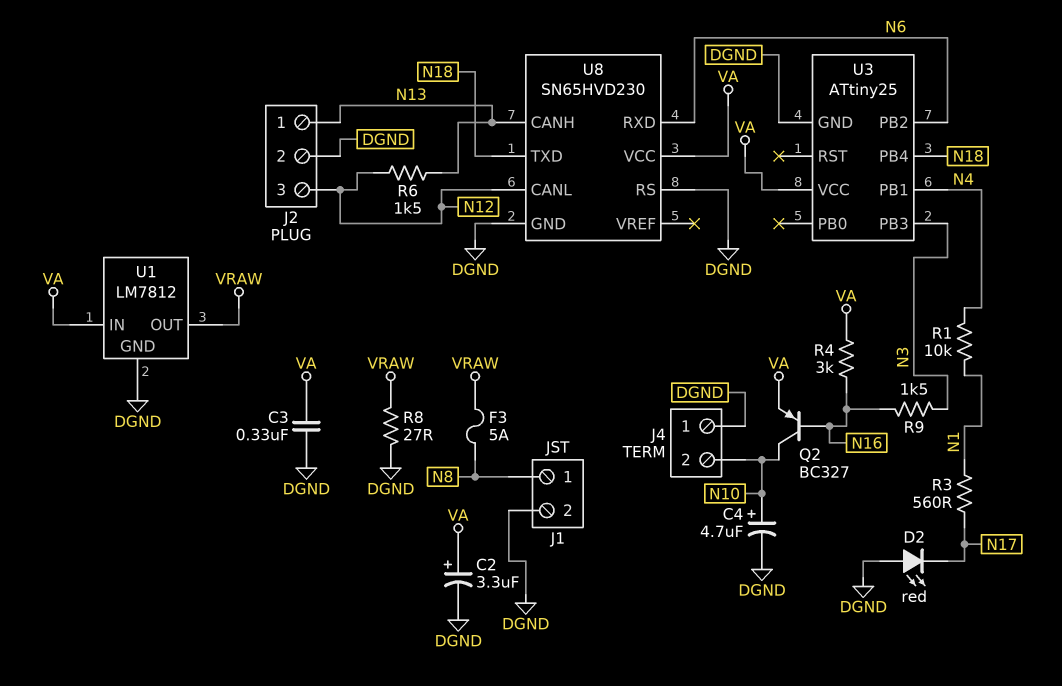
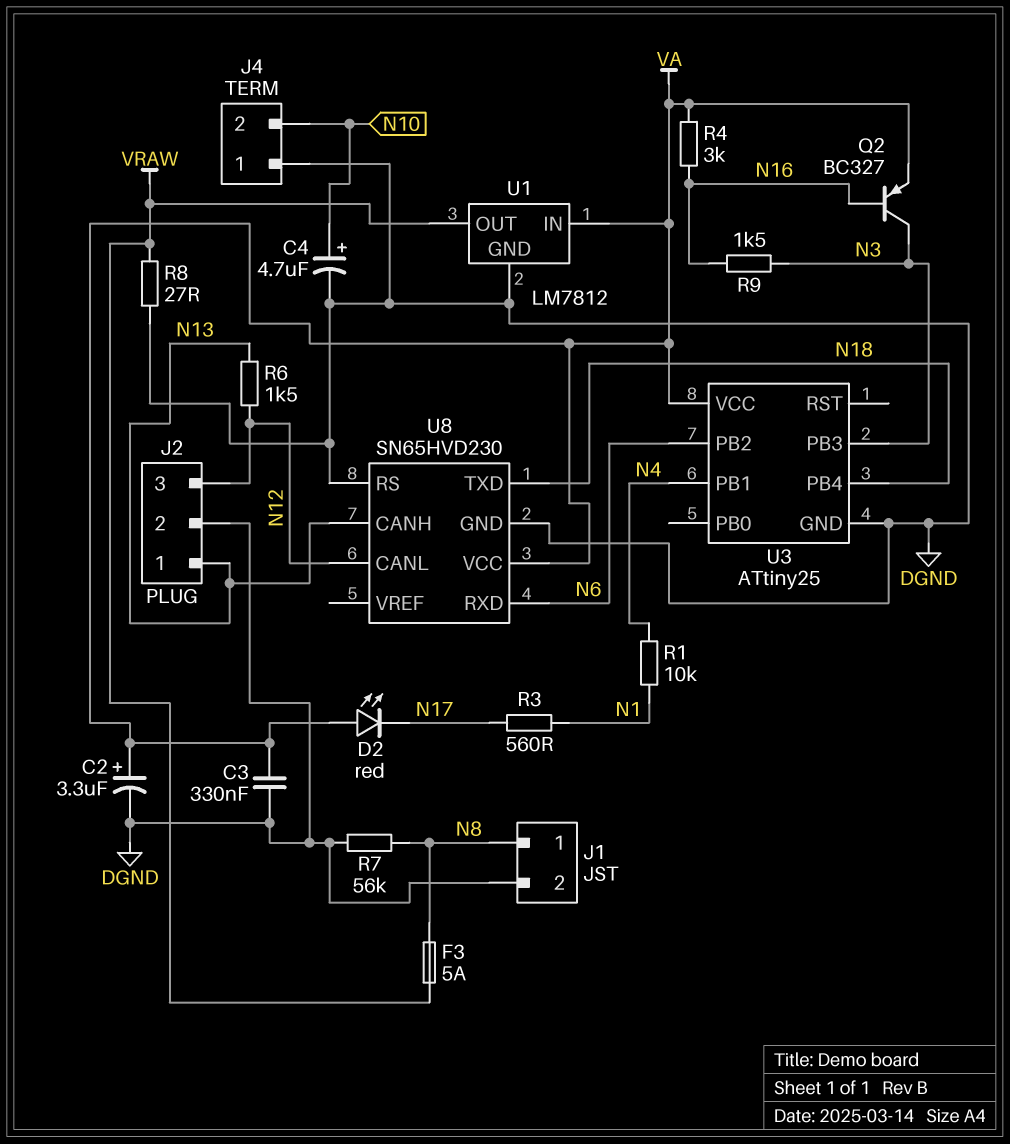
D2: LED red (A DGND, K N17) -> LED red (A VA, K N17)
Q2: PNP BC327 (B N16, C N10, E VA) -> PNP BC327 (B N16, C N3, E VA)
R7: none -> 56k (DGND, N8)

